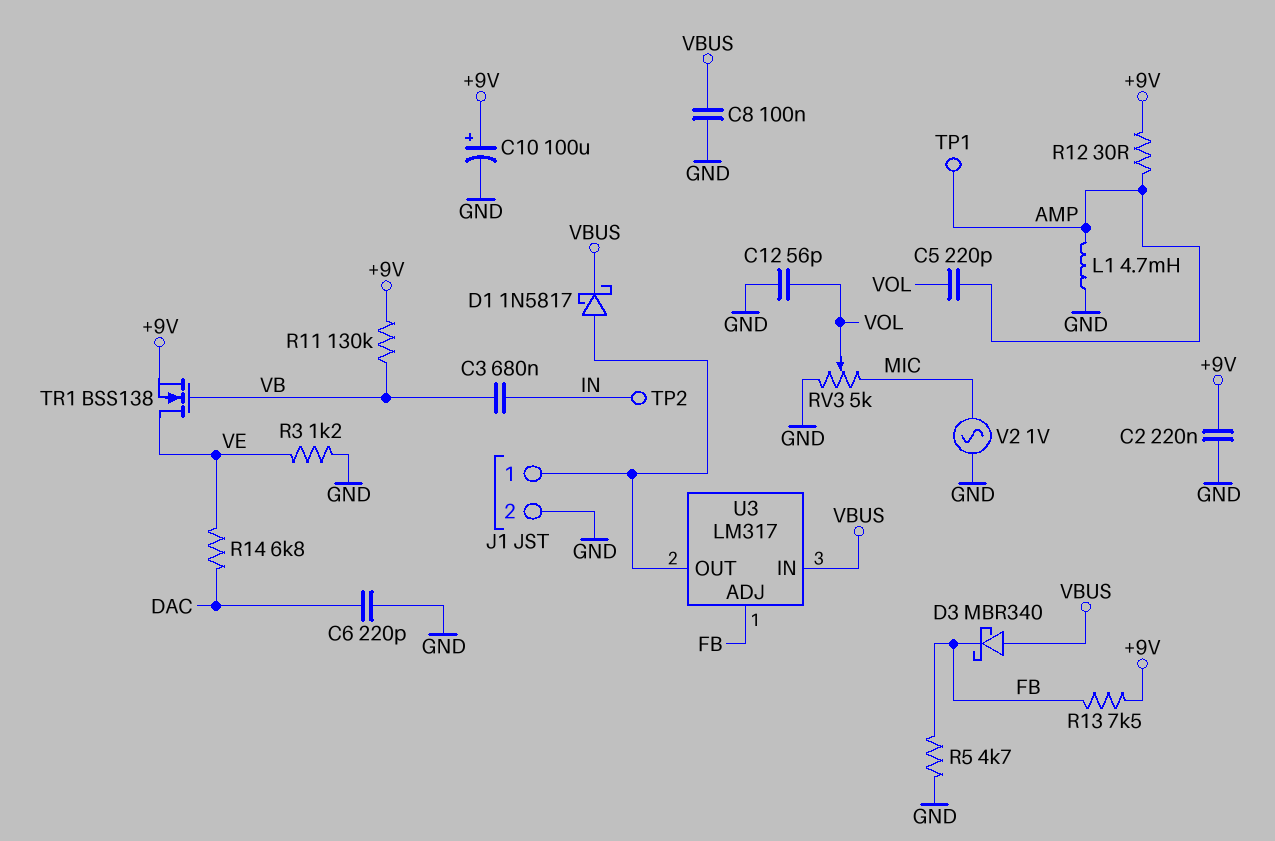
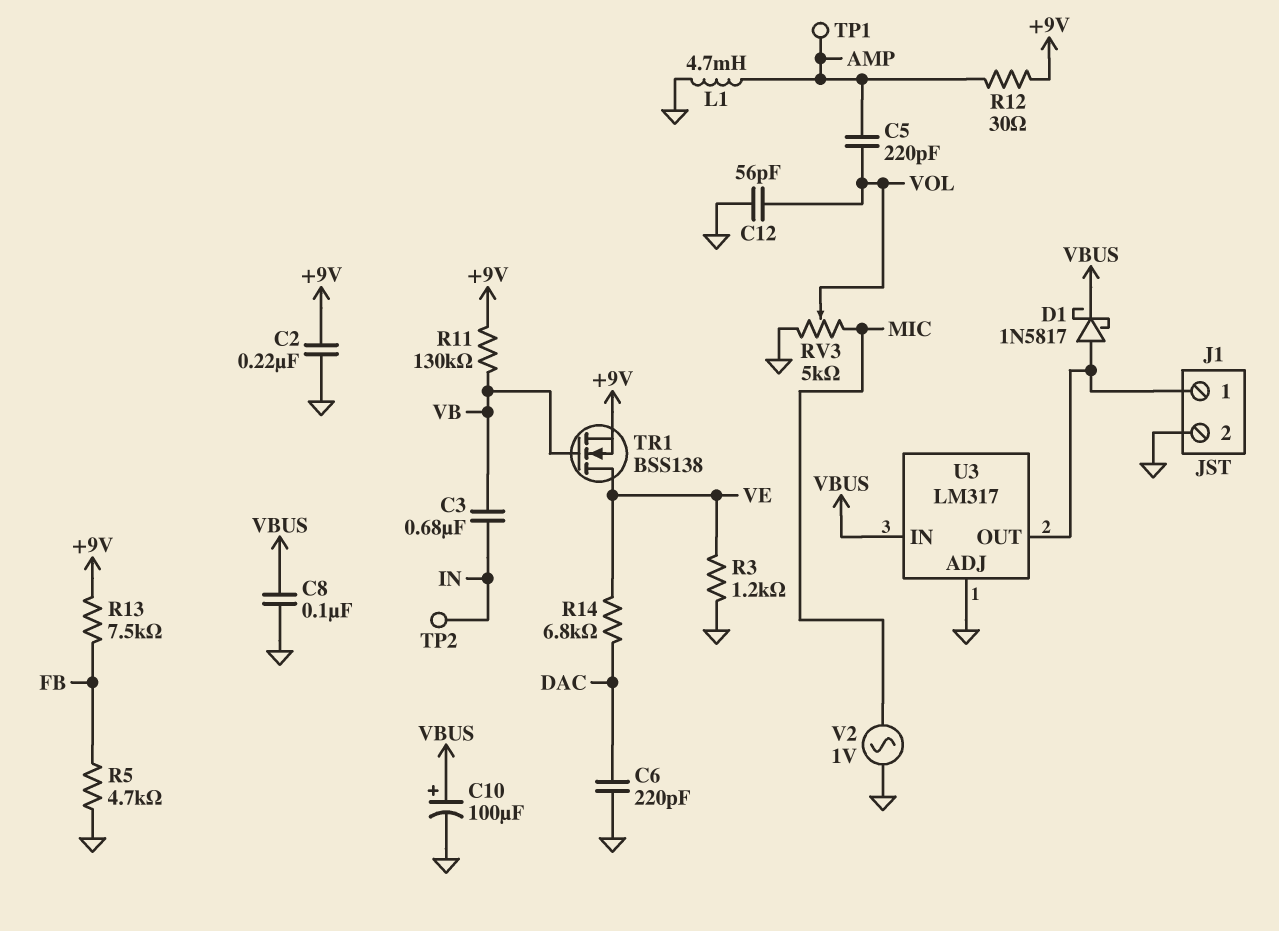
C10: 100uF (plus +9V, minus GND) -> 100uF (plus VBUS, minus GND)
D3: schottky MBR340 (A VBUS, K FB) -> none
U3 pin ADJ: FB -> GND

